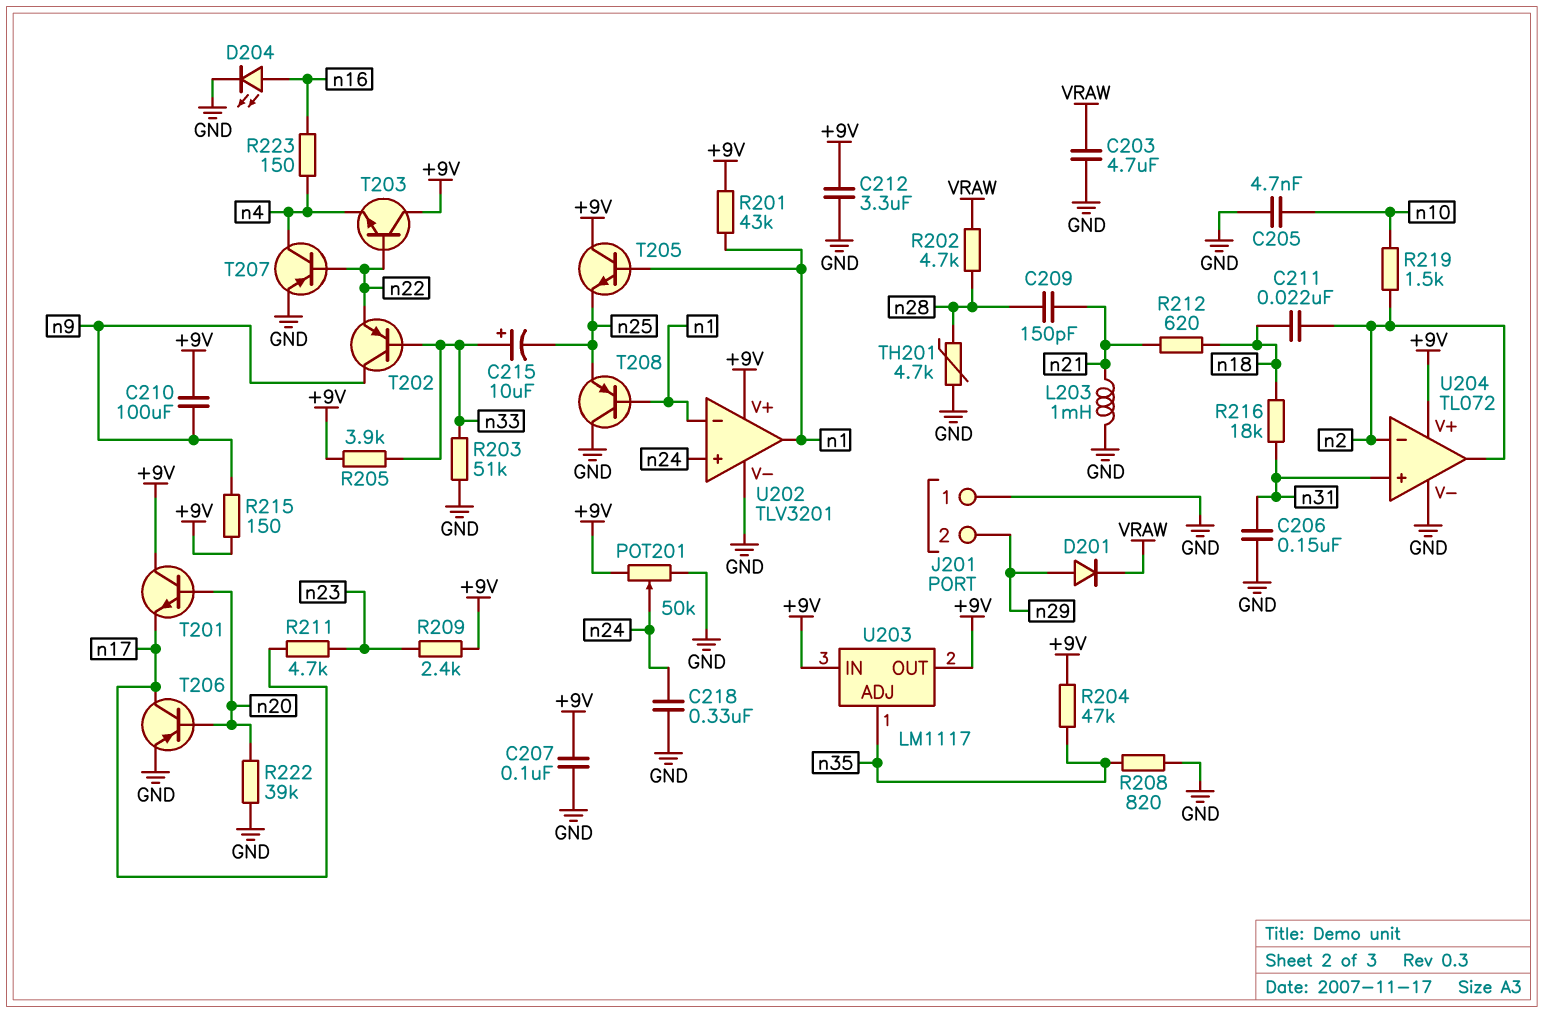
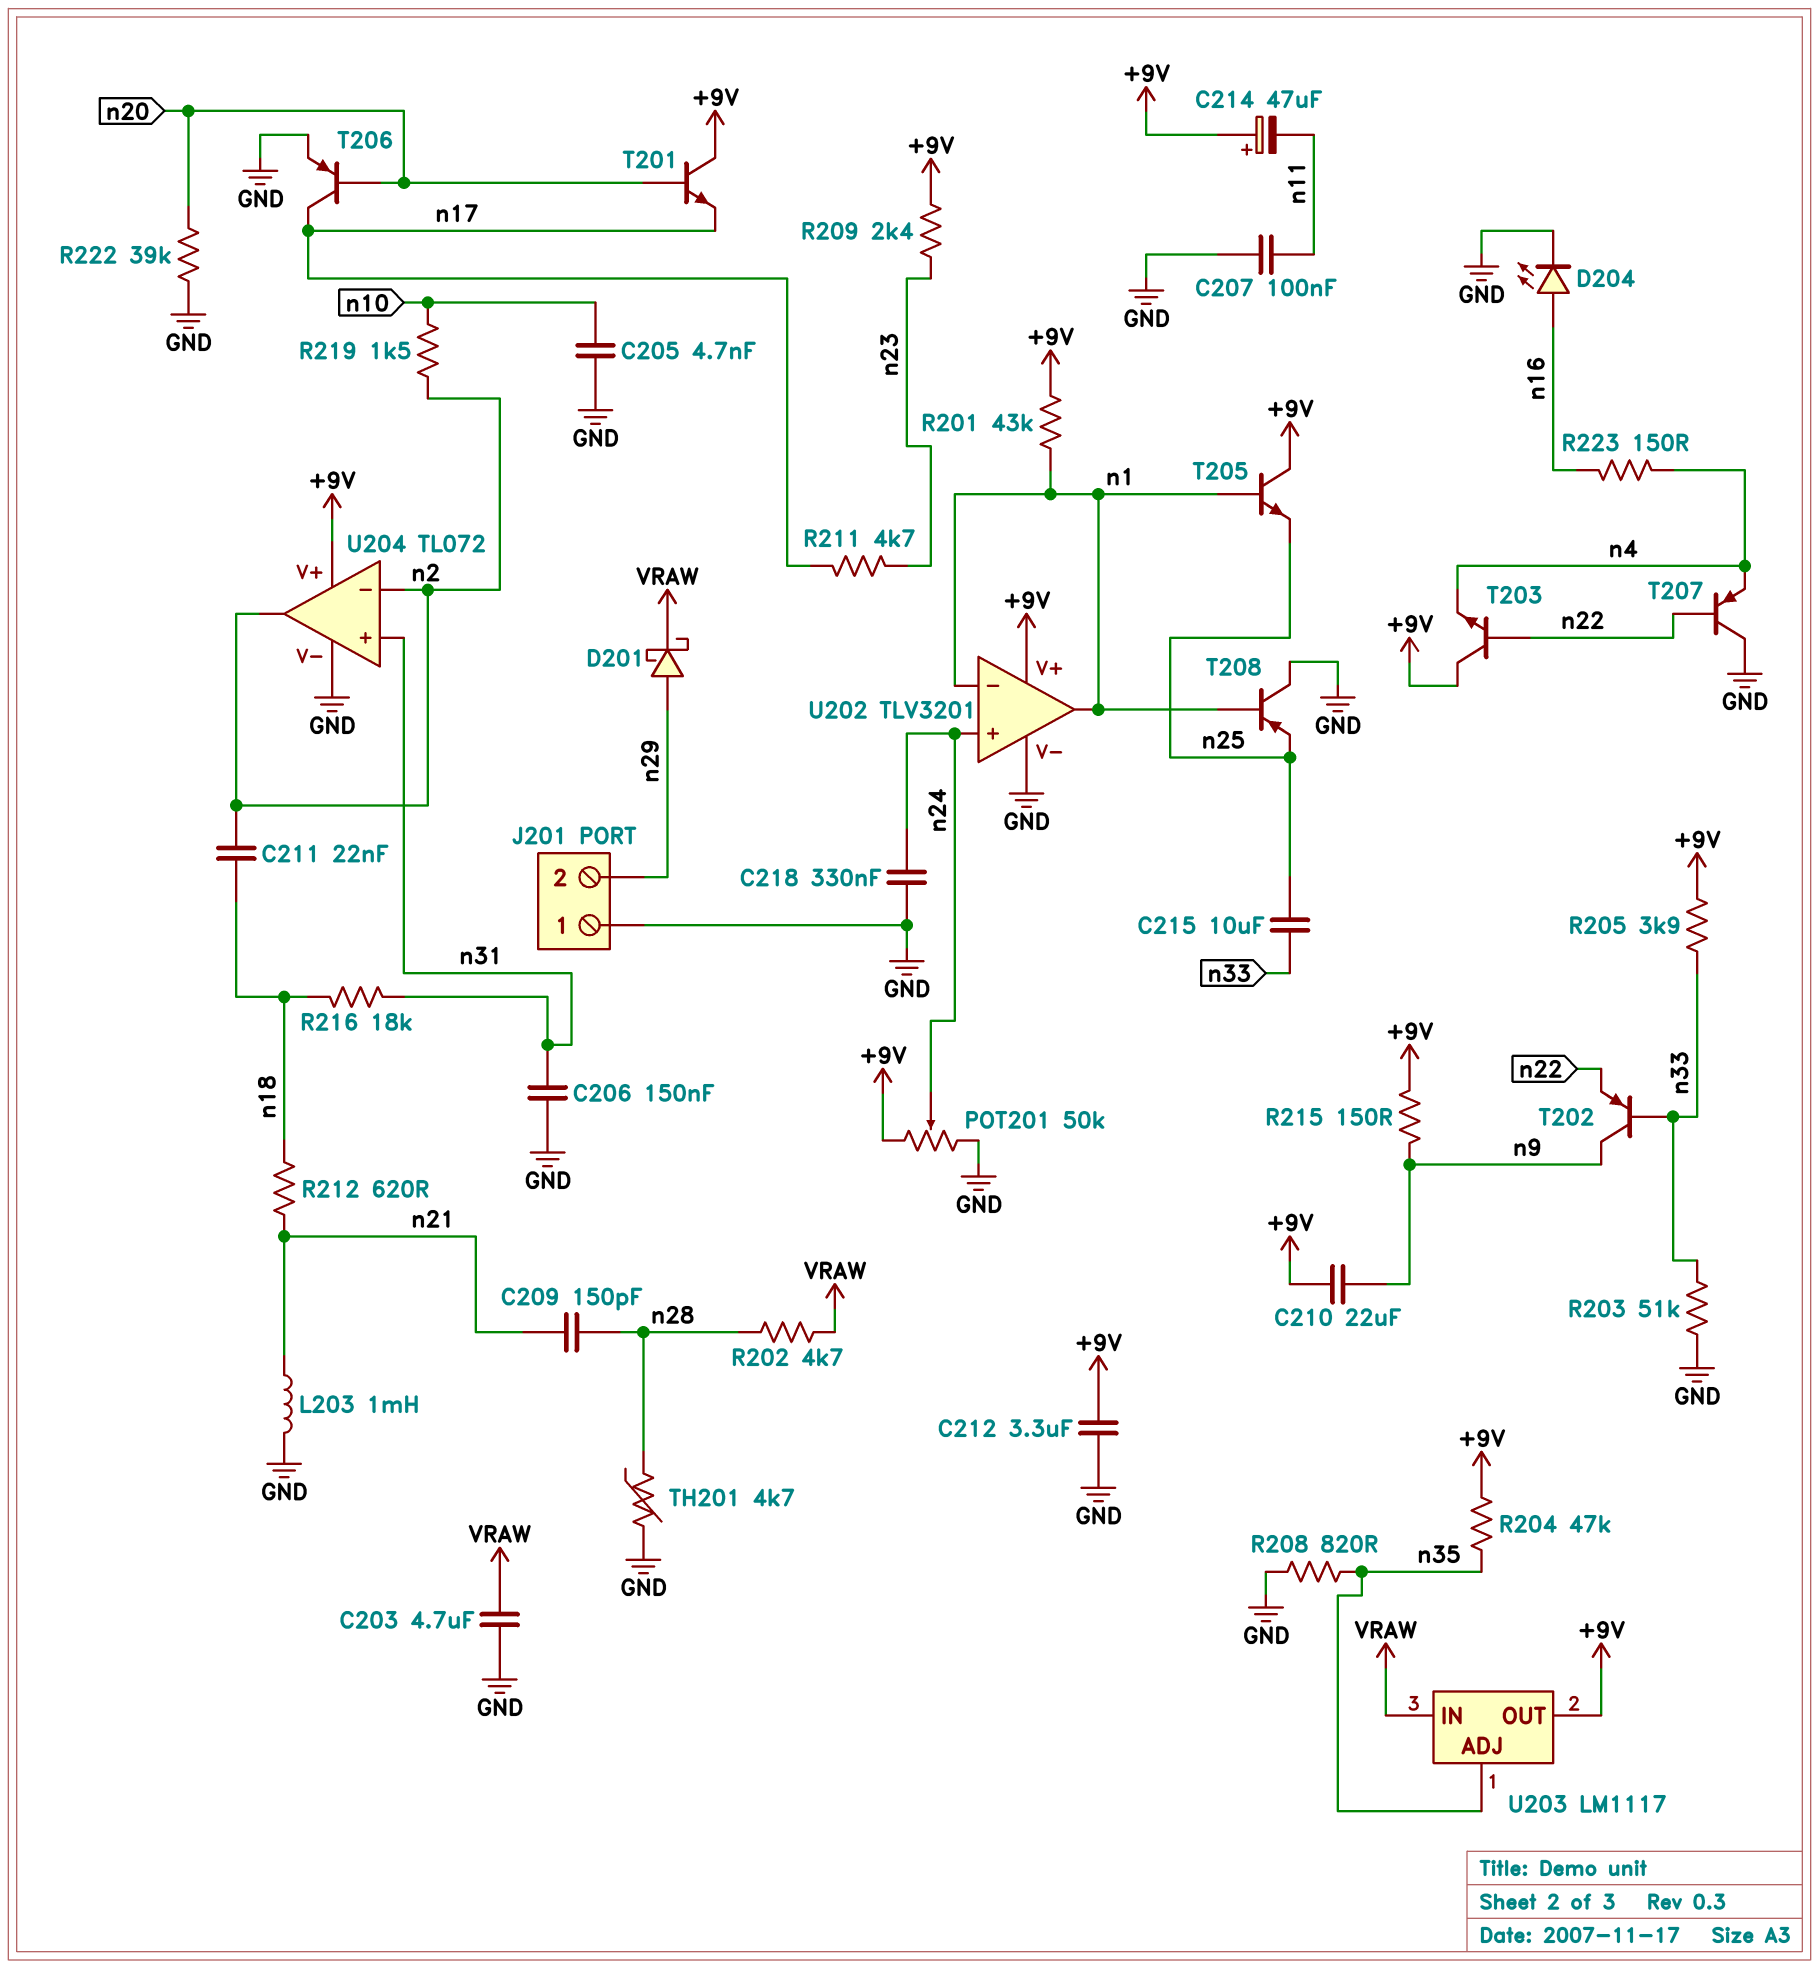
C207: 100nF (+9V, GND) -> 100nF (GND, n11)
C210: 100uF (+9V, n9) -> 22uF (+9V, n9)
C214: none -> 47uF (plus +9V, minus n11)
C215: 10uF (plus n33, minus n25) -> 10uF (n25, n33)
D201: diode (A n29, K VRAW) -> schottky (A n29, K VRAW)
T207: PNP (B n22, C n4, E GND) -> PNP (B n22, C GND, E n4)
U203 pin IN: +9V -> VRAW

